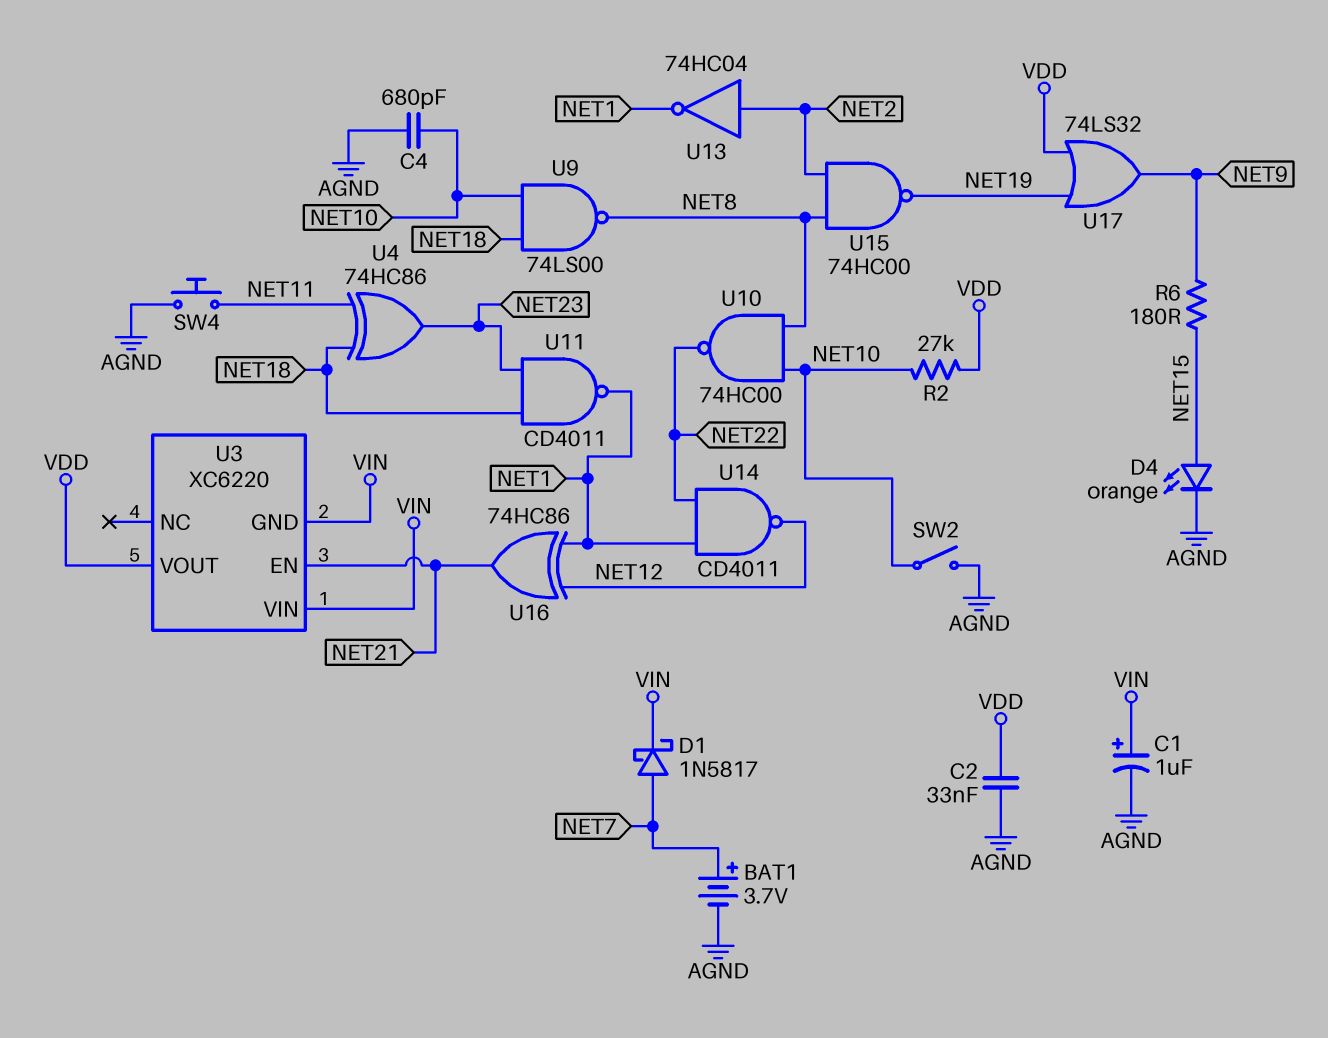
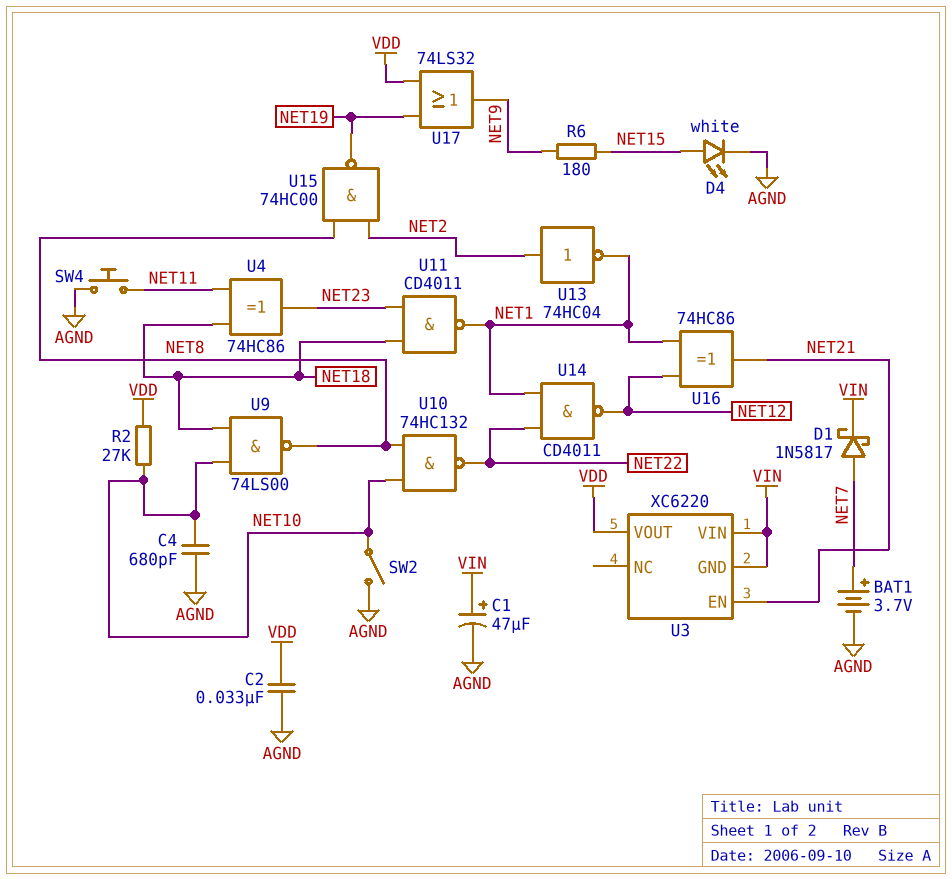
C1: 1uF (plus VIN, minus AGND) -> 47uF (plus VIN, minus AGND)
D4: LED orange (A NET15, K AGND) -> LED white (A NET15, K AGND)
U10: NAND 74HC00 (in NET8, in NET10, out NET22) -> NAND 74HC132 (in NET8, in NET10, out NET22)

